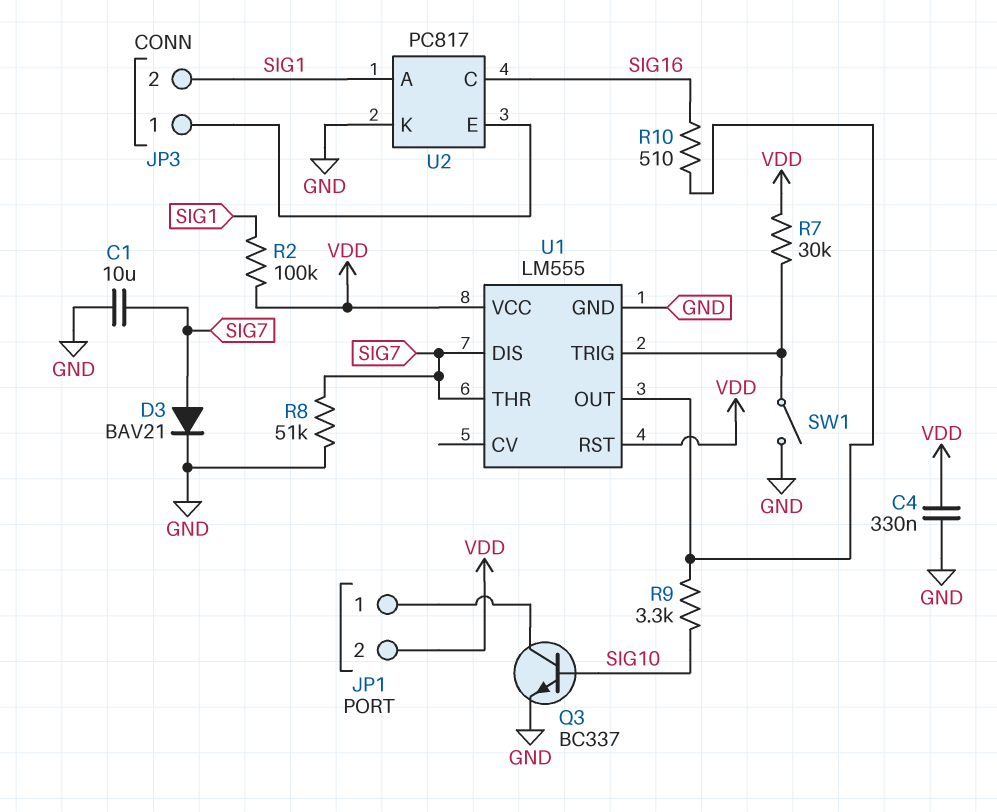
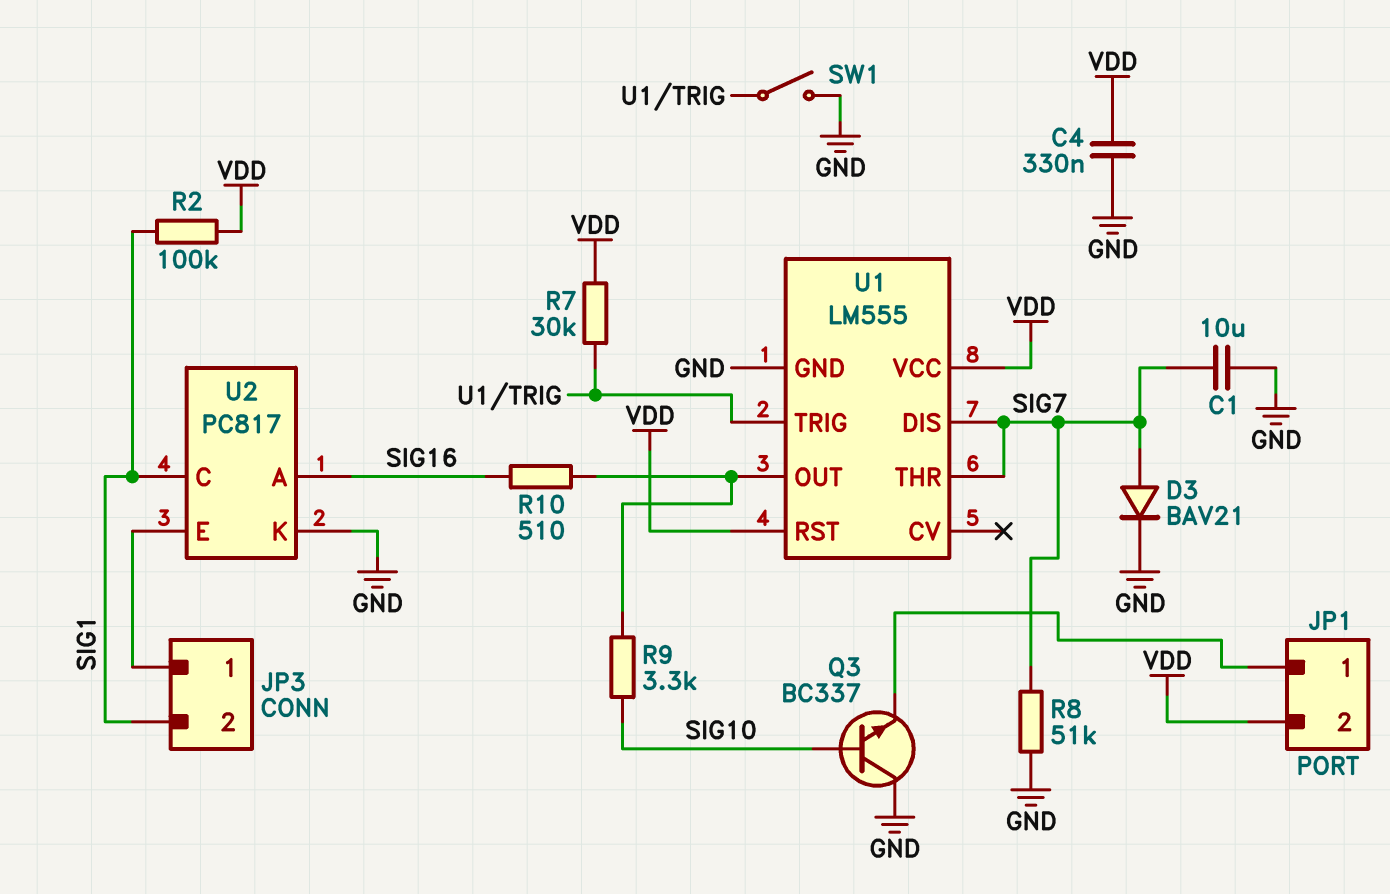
Q3: NPN BC337 (B SIG10, C JP1/1, E GND) -> NPN BC337 (B SIG10, C GND, E JP1/1)
U2 pin A: SIG1 -> SIG16
U2 pin C: SIG16 -> SIG1

